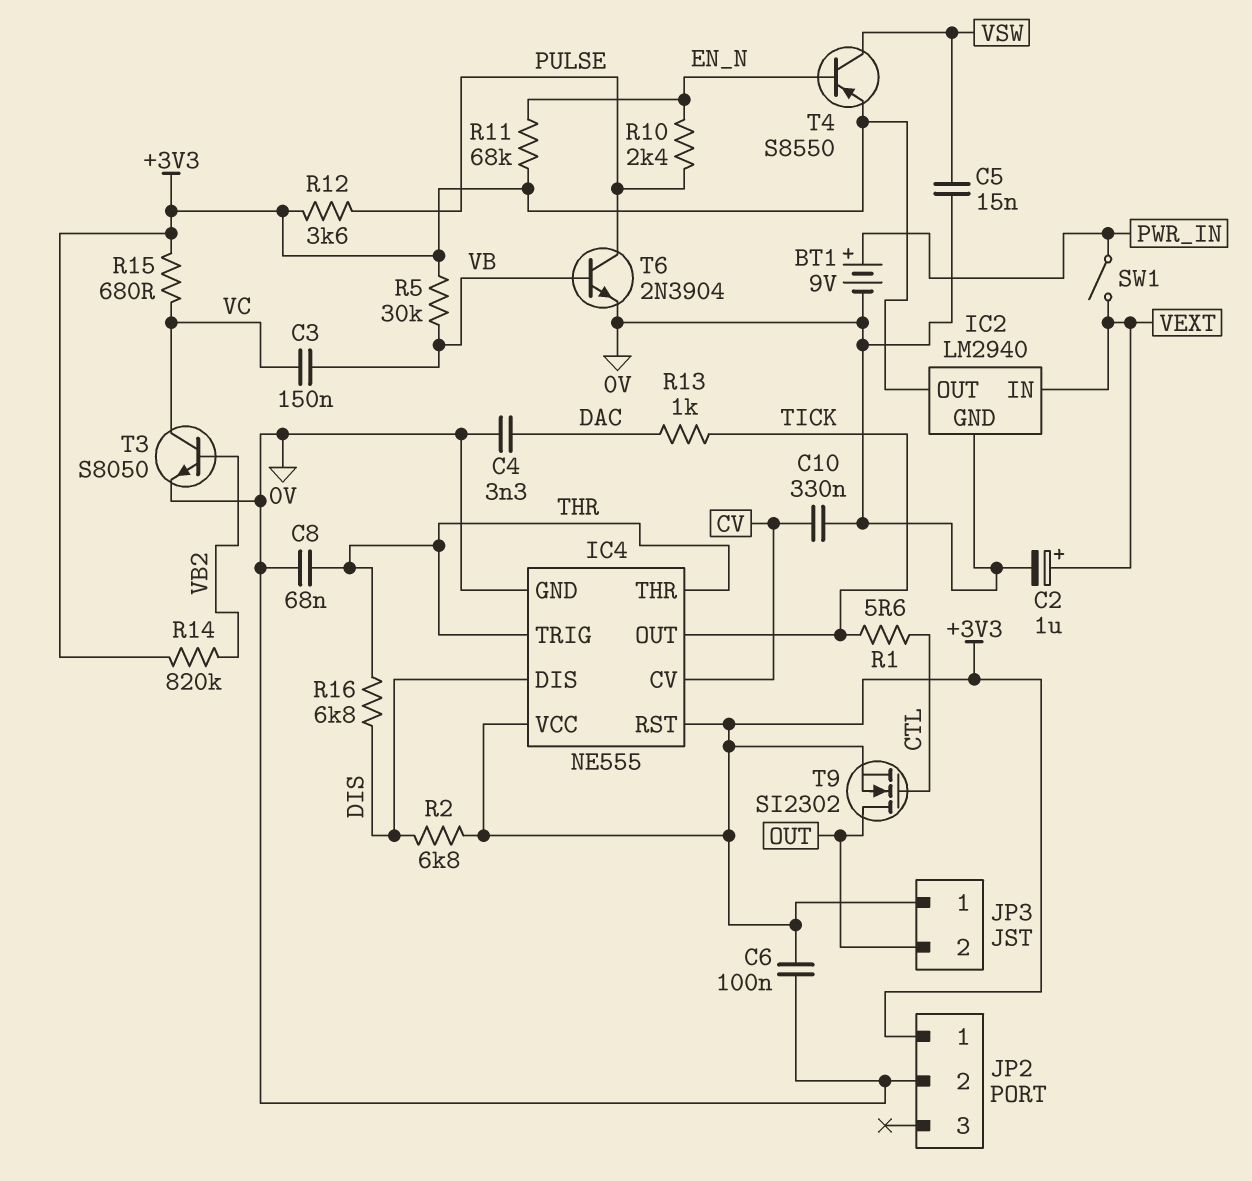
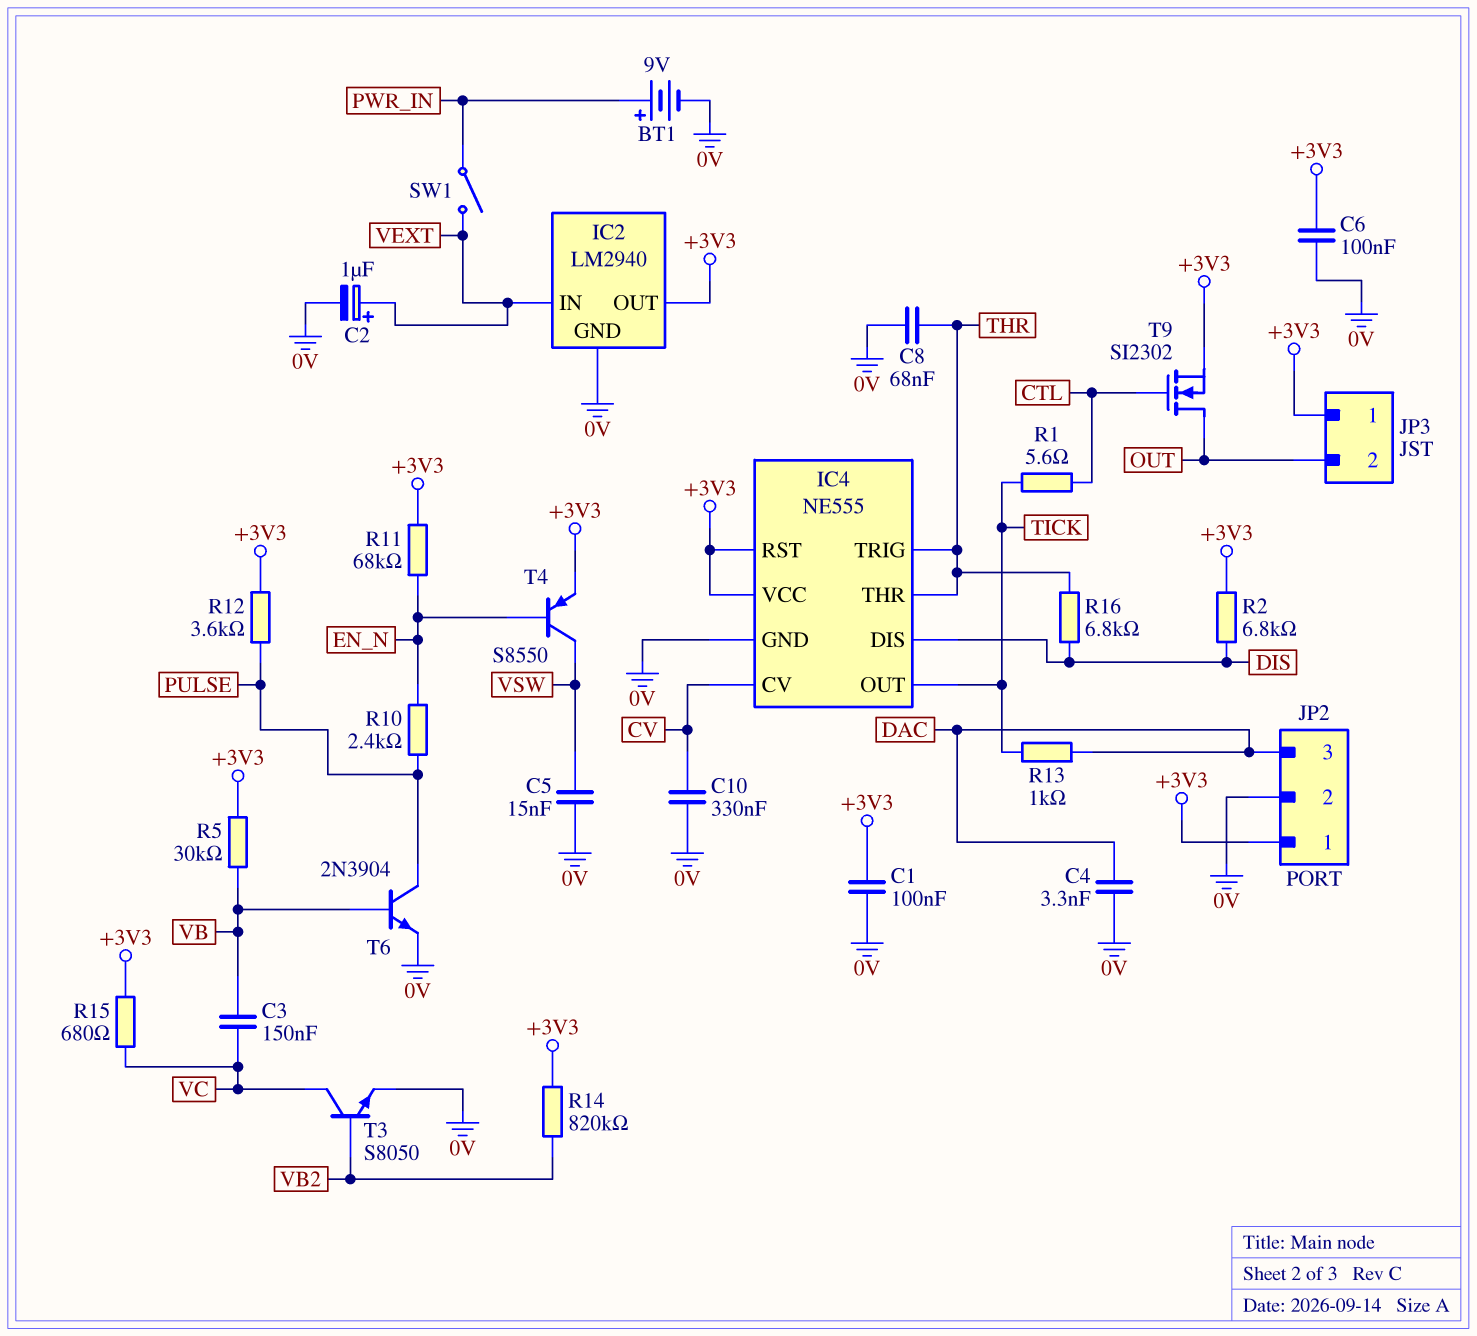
C1: none -> 100nF (+3V3, 0V)
JP2 pin 3: none -> DAC

